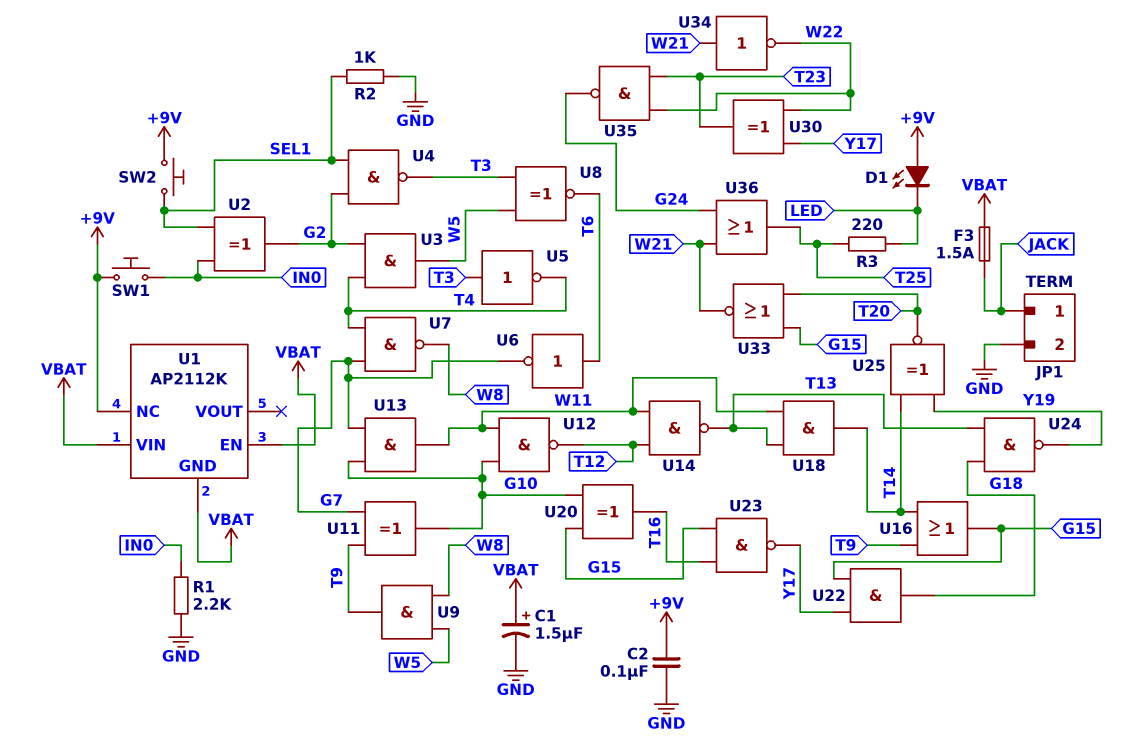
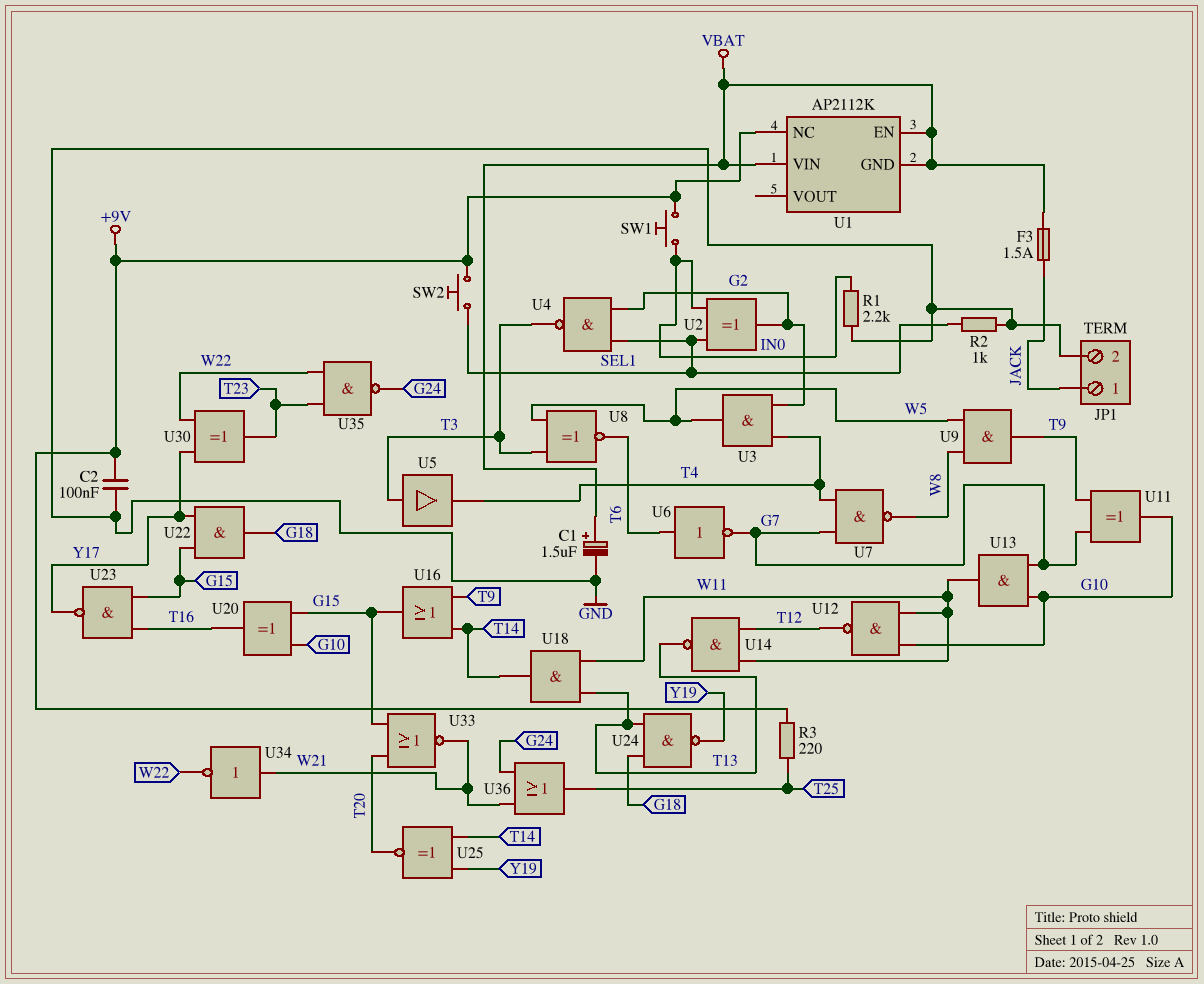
D1: LED (A +9V, K LED) -> none
R3: 220 (LED, T25) -> 220 (+9V, T25)
U5: NOT (in T3, out T4) -> buffer (in T3, out T4)

